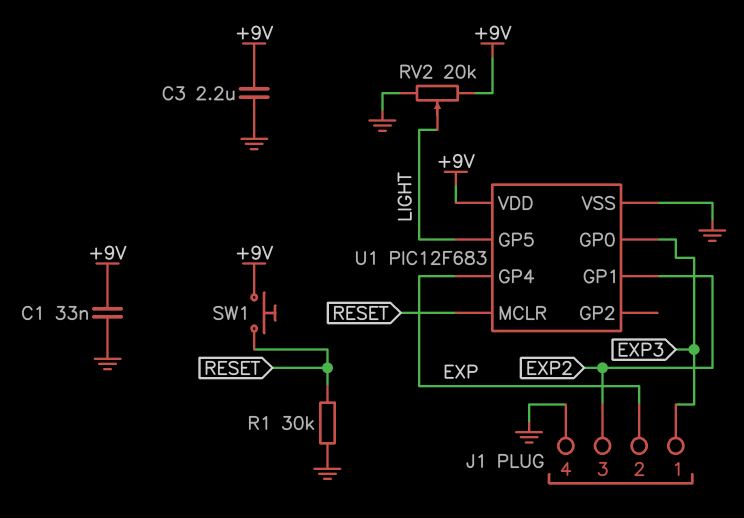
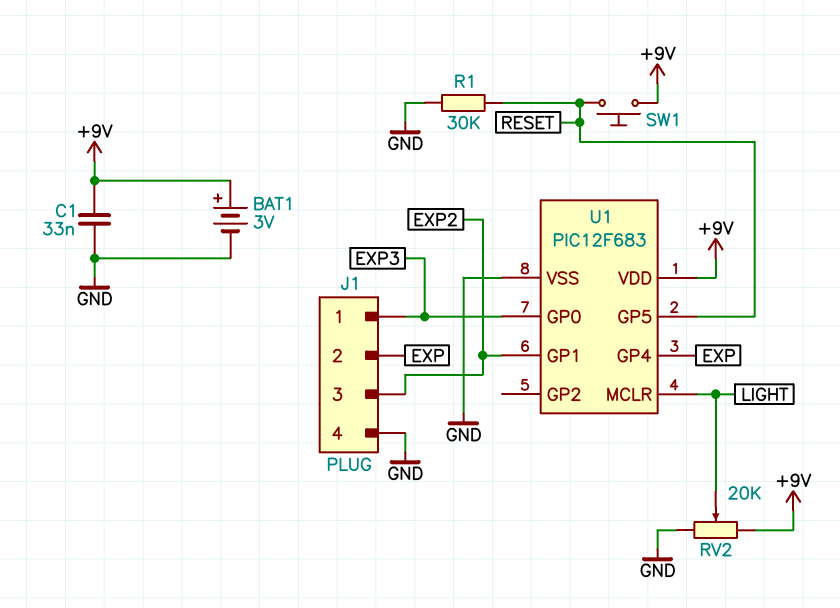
BAT1: none -> 3V (plus +9V, minus GND)
C3: 2.2uF (+9V, GND) -> none
U1 pin GP5: LIGHT -> RESET
U1 pin MCLR: RESET -> LIGHT

